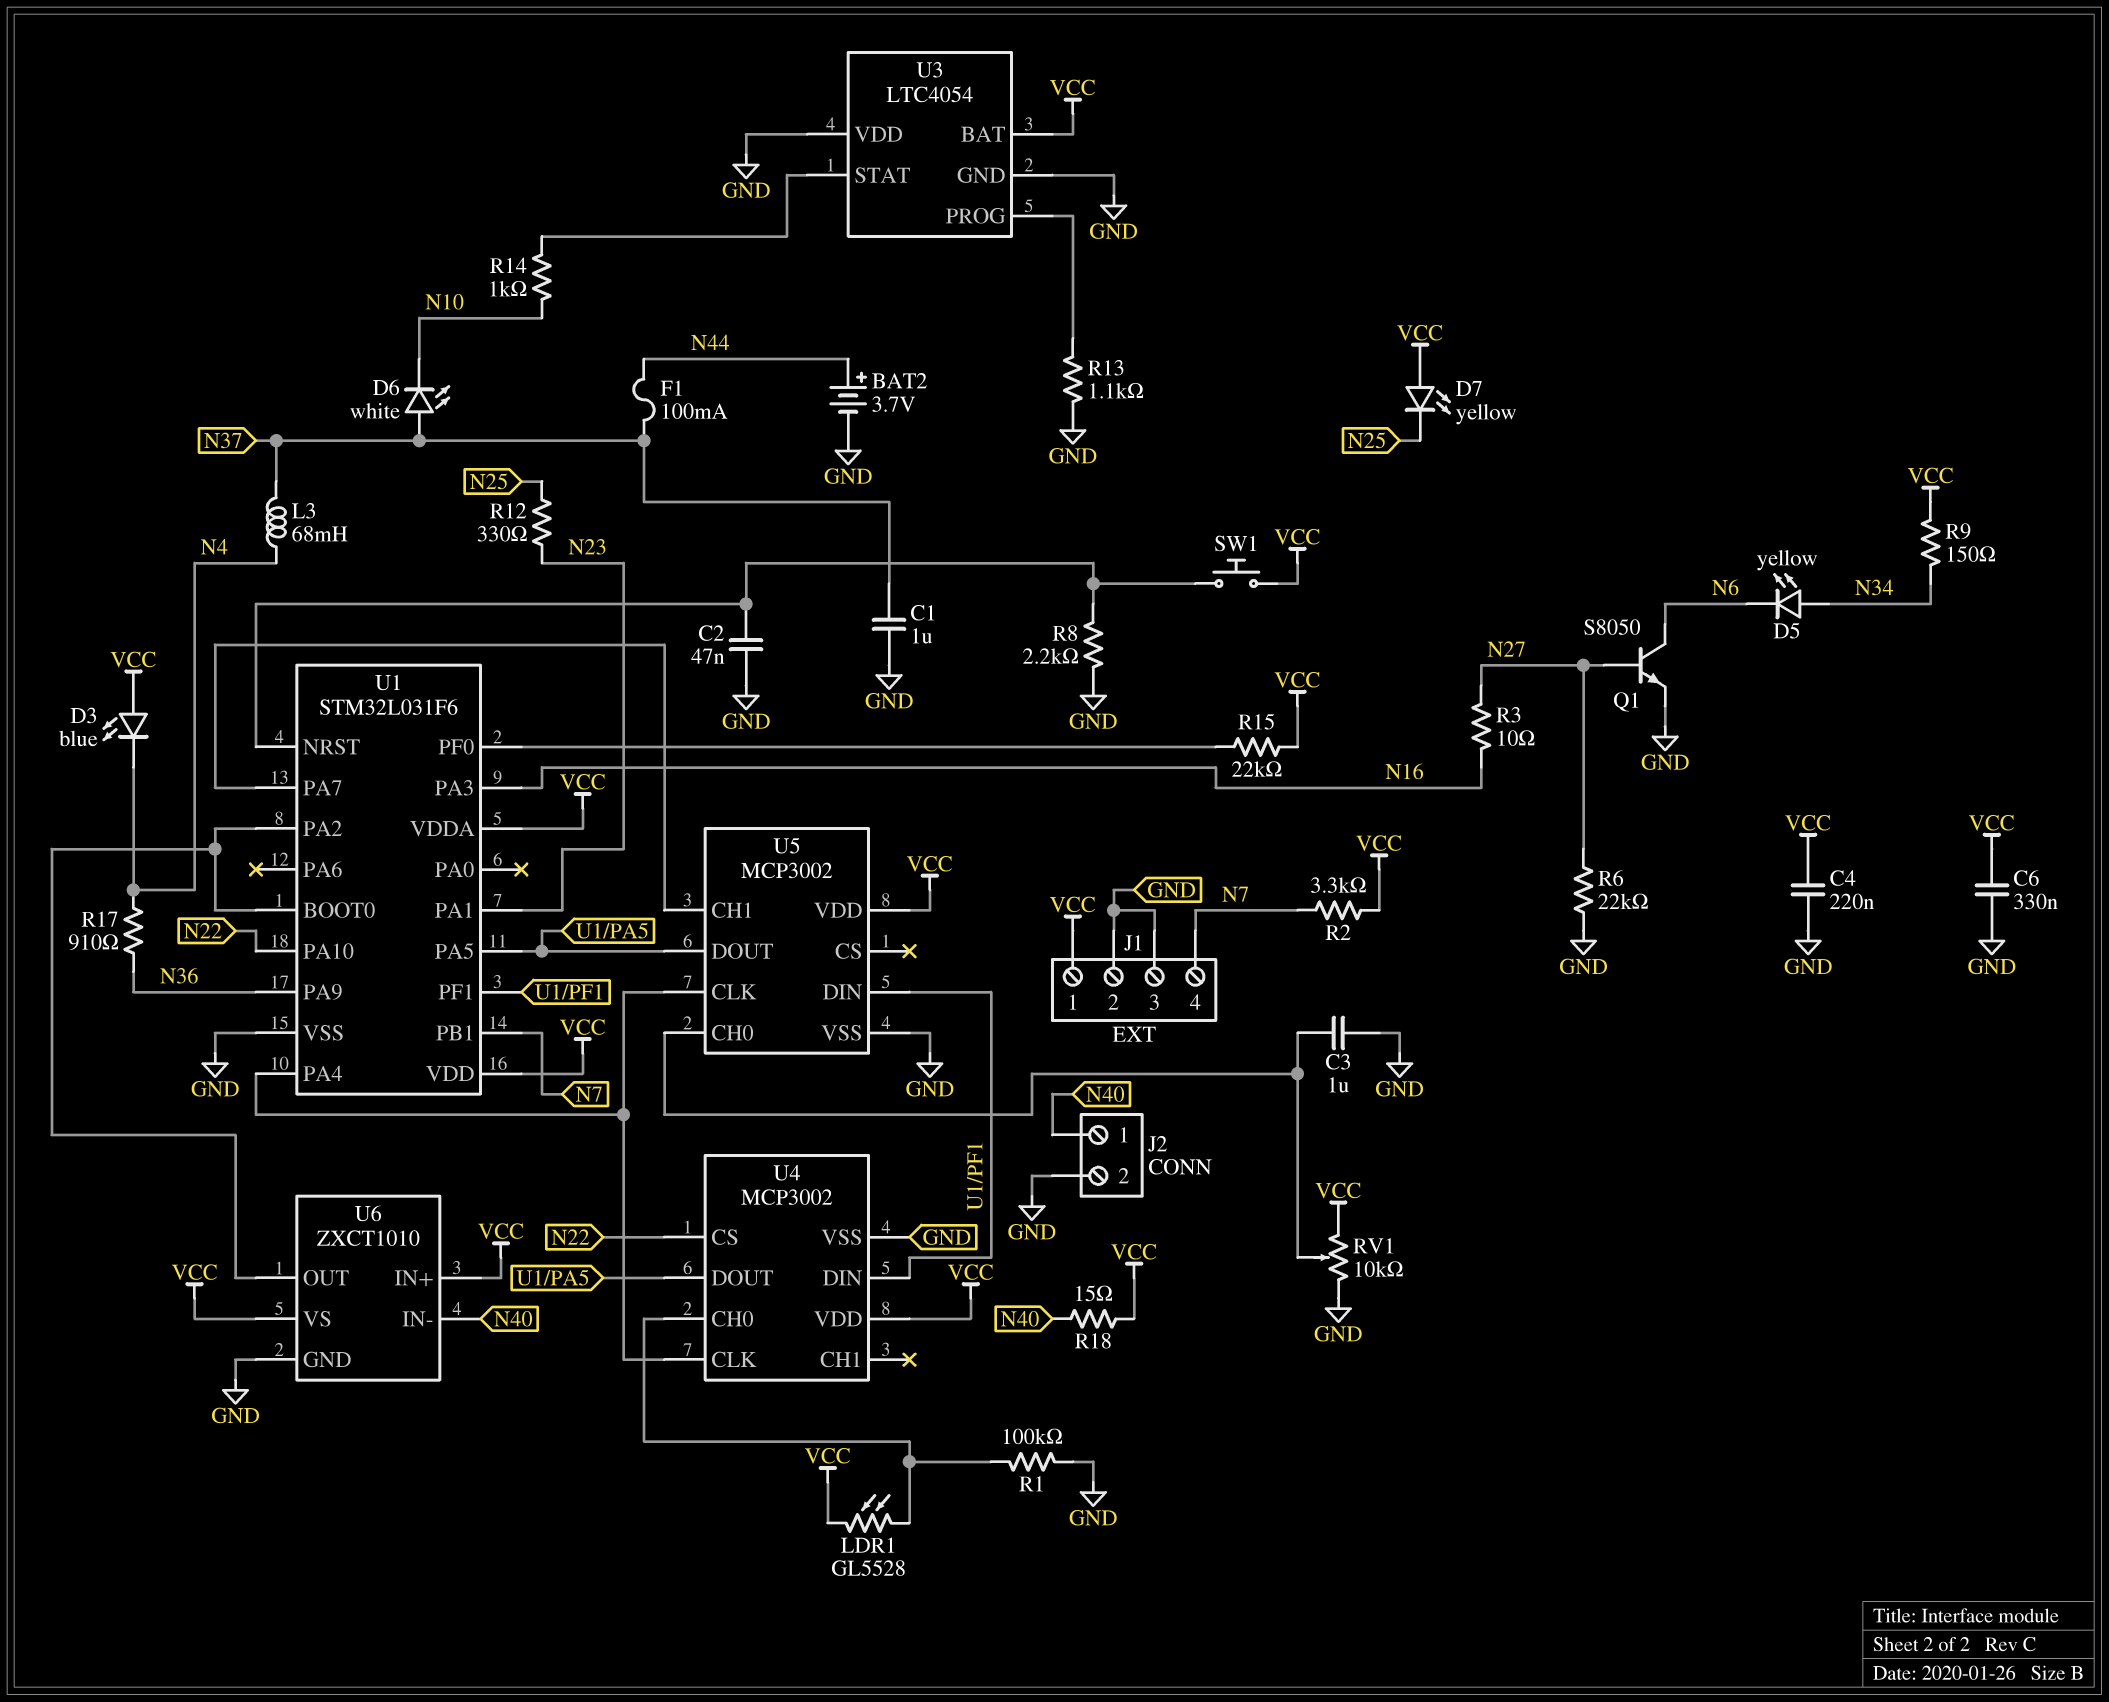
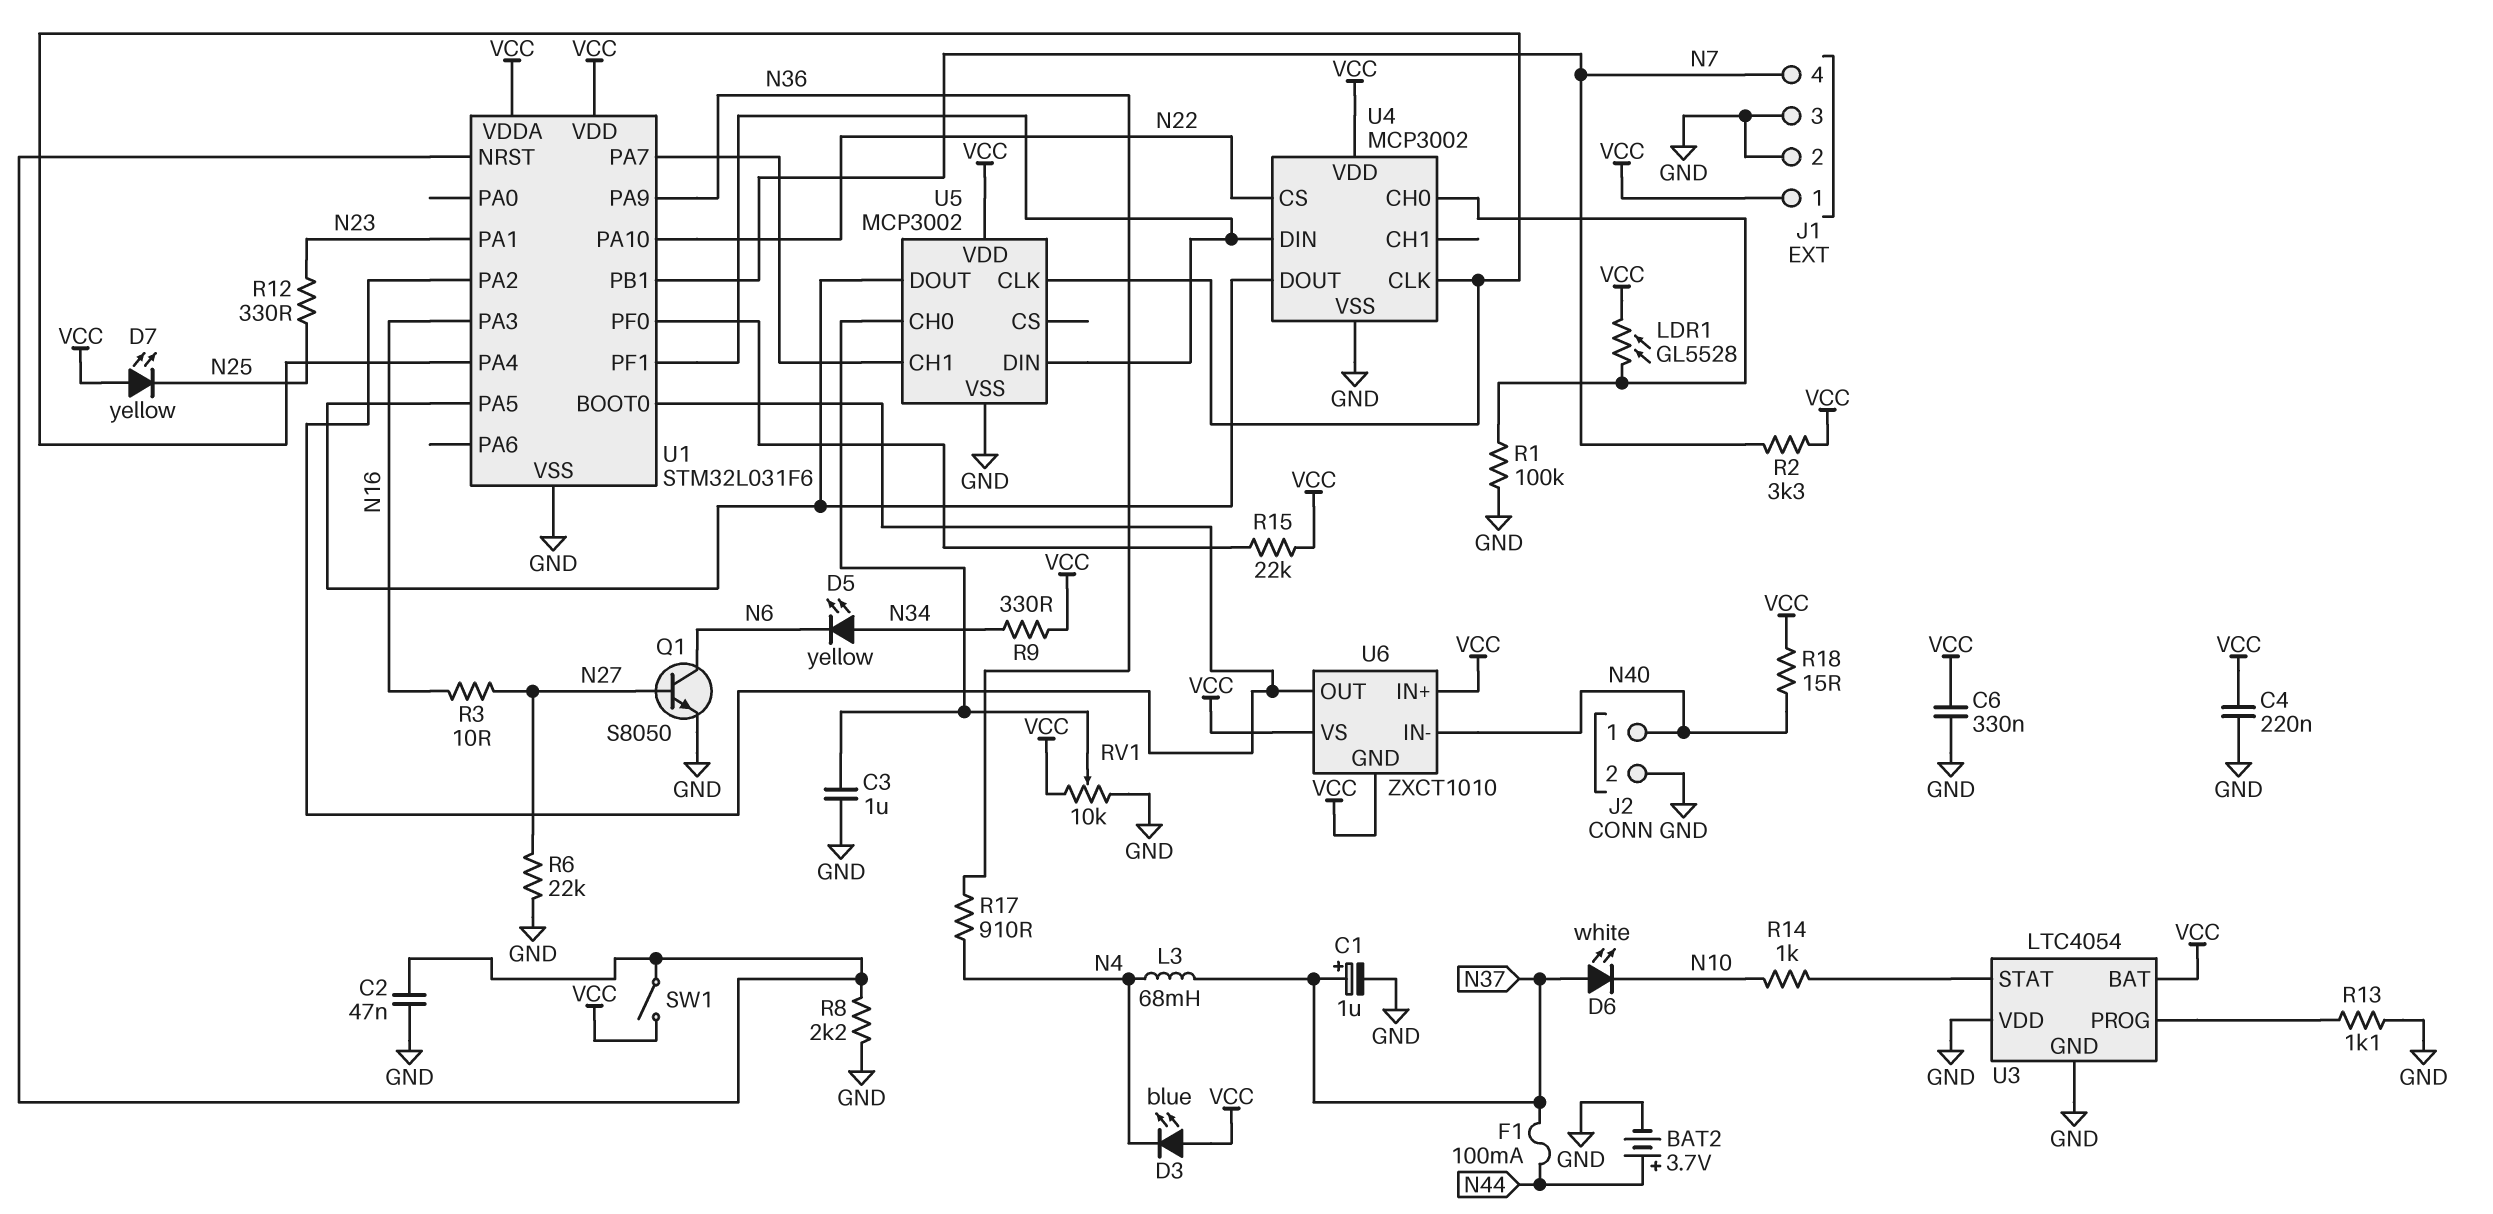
C1: 1uF (GND, N37) -> 1uF (plus N37, minus GND)
R9: 150 (N34, VCC) -> 330 (N34, VCC)
SW1: button (U1/NRST, VCC) -> switch (U1/NRST, VCC)
U6 pin GND: GND -> VCC

